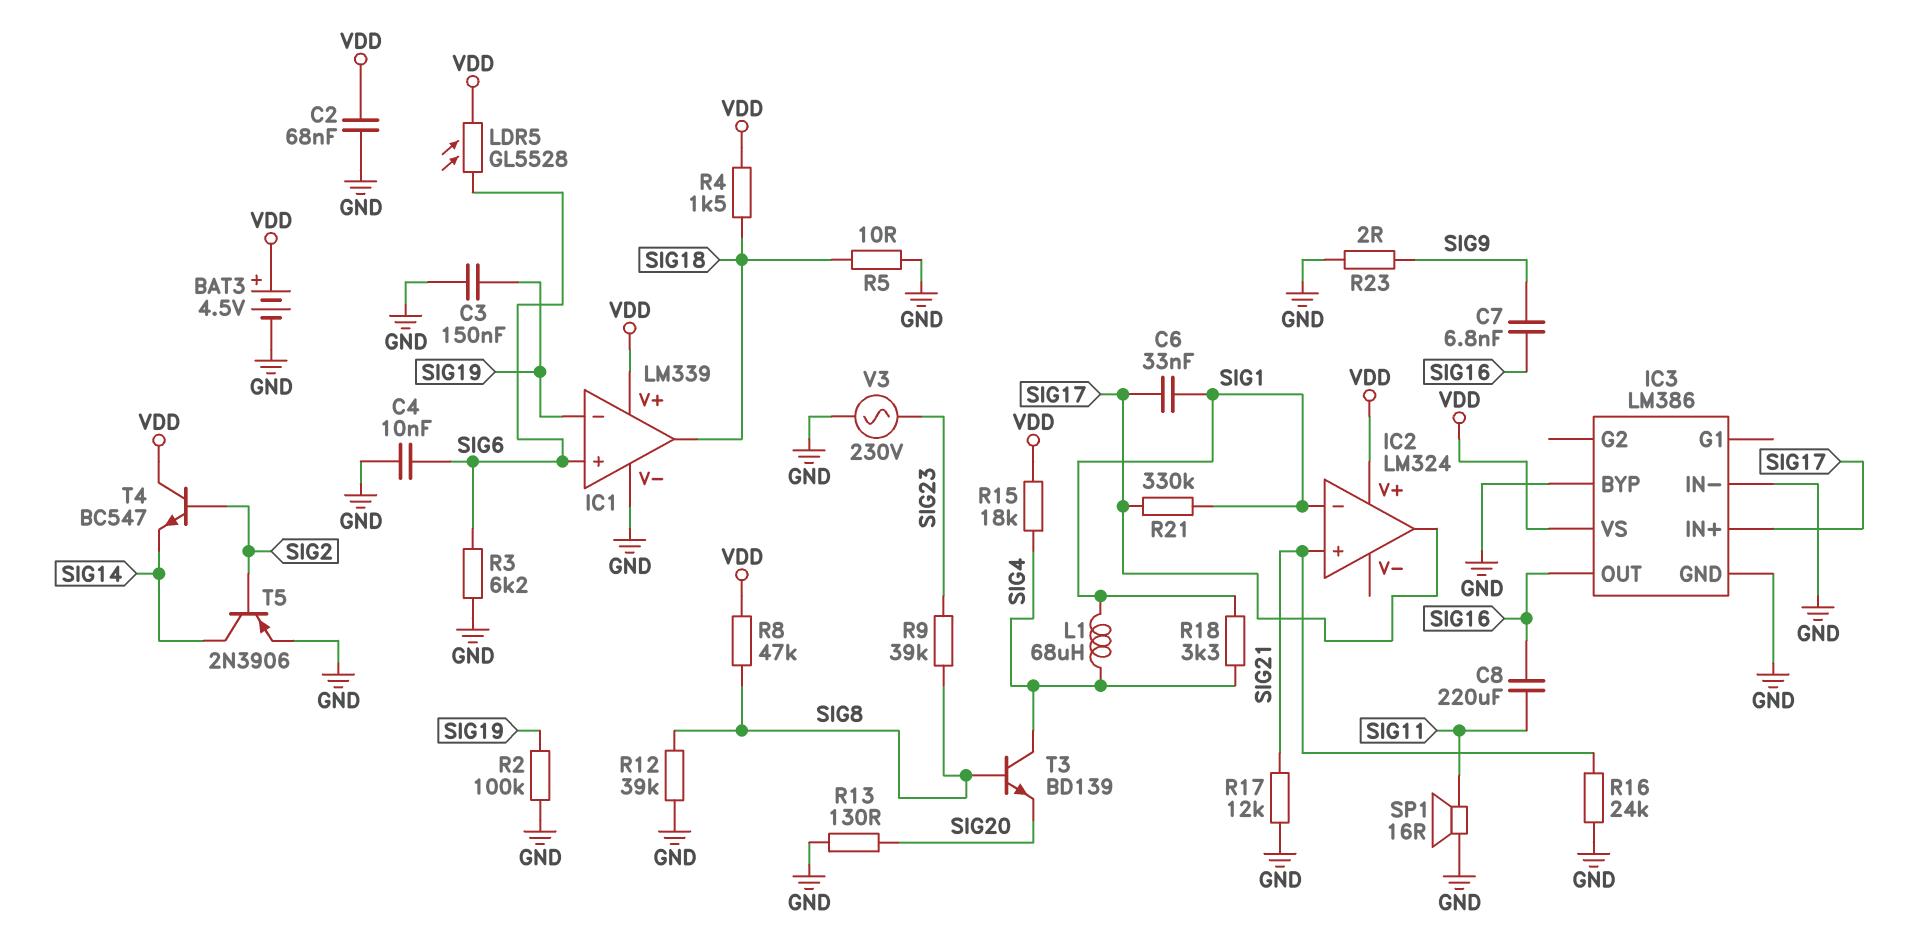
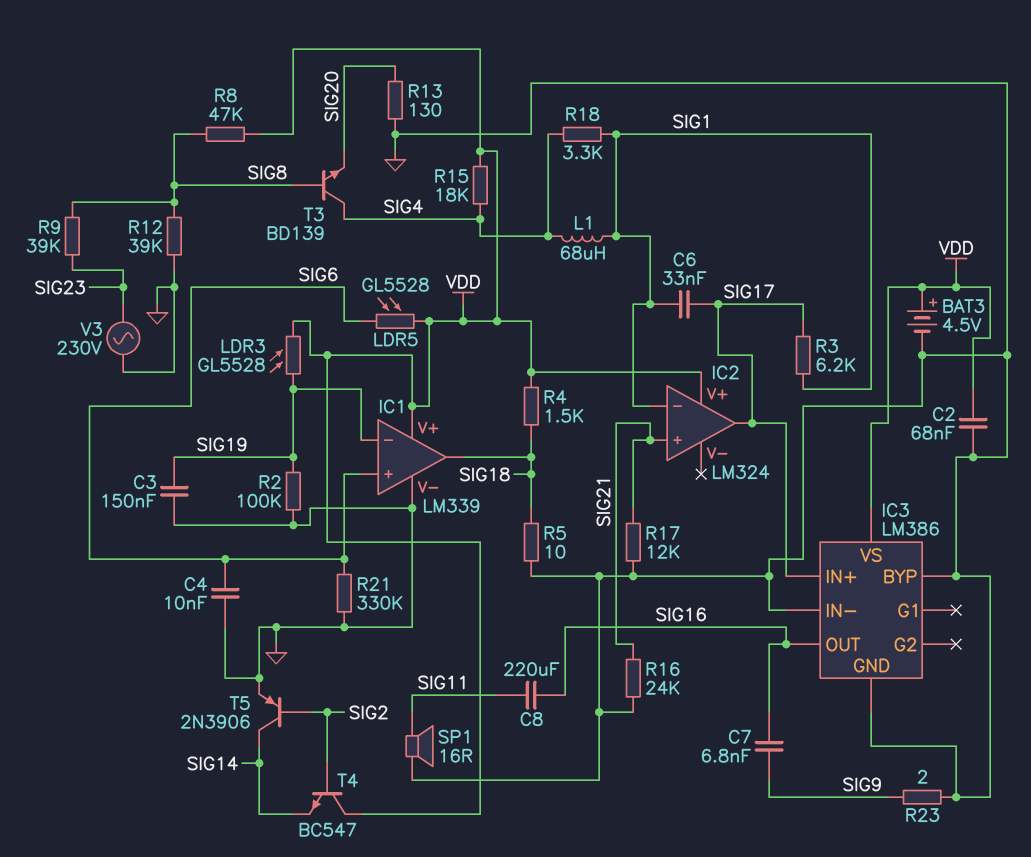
LDR3: none -> GL5528 (SIG19, VDD)
R3: 6.2k (GND, SIG6) -> 6.2k (SIG1, SIG17)
R21: 330k (SIG1, SIG17) -> 330k (GND, SIG6)

